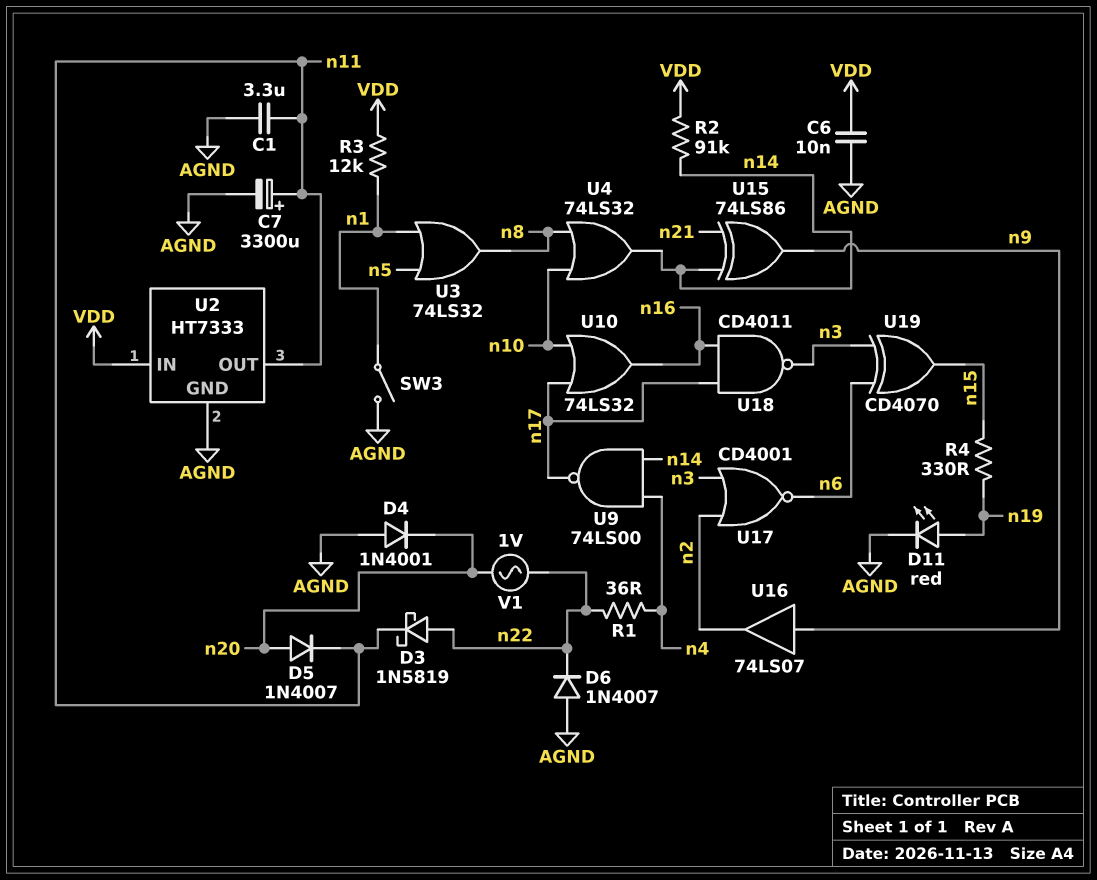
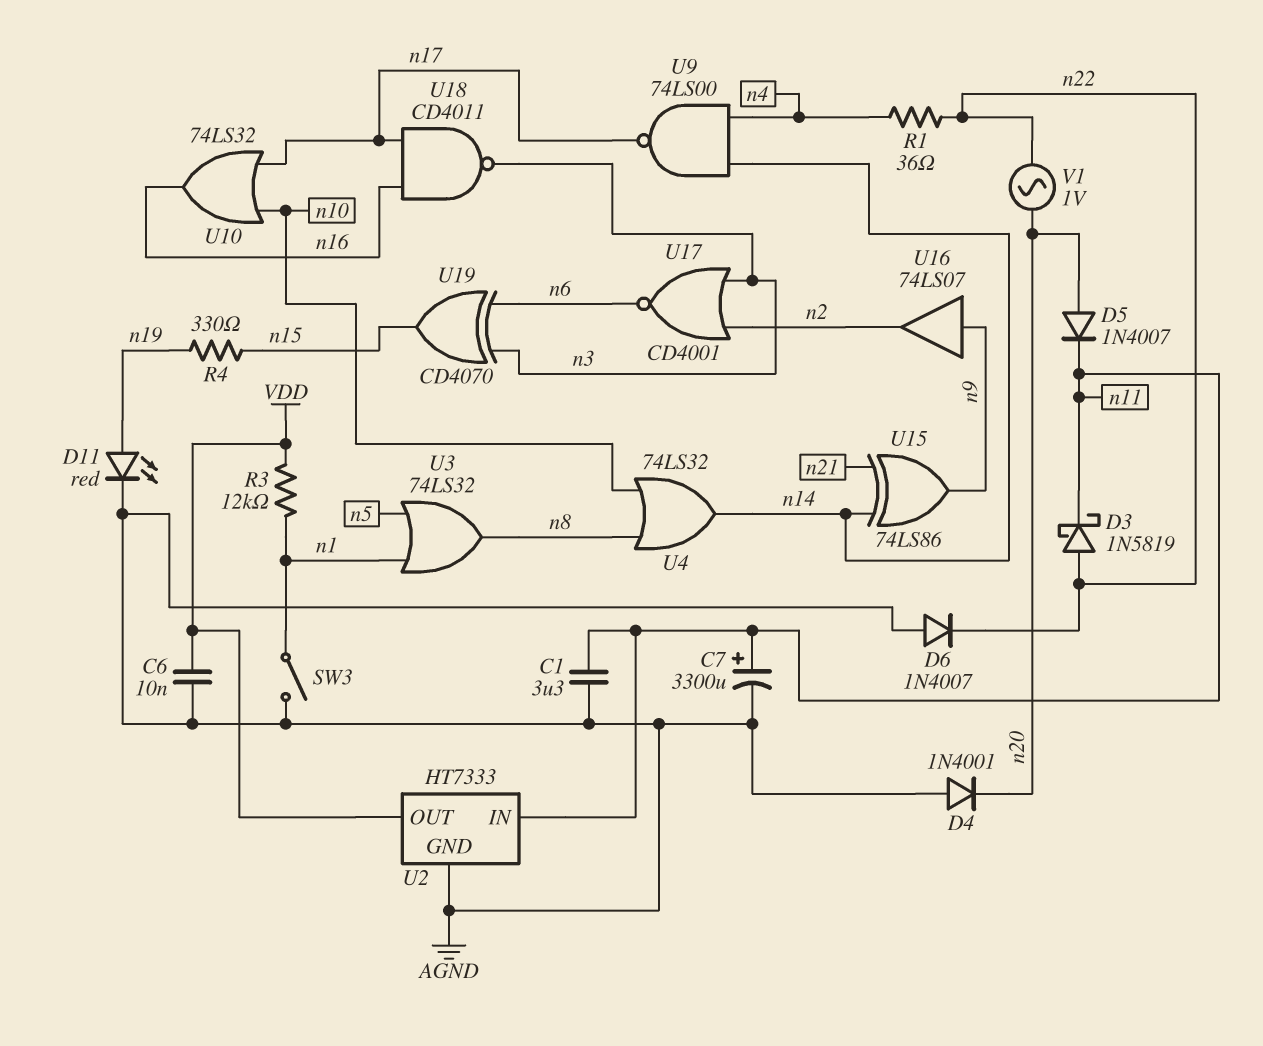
R2: 91k (VDD, n14) -> none
U2 pin IN: VDD -> n11
U2 pin OUT: n11 -> VDD

